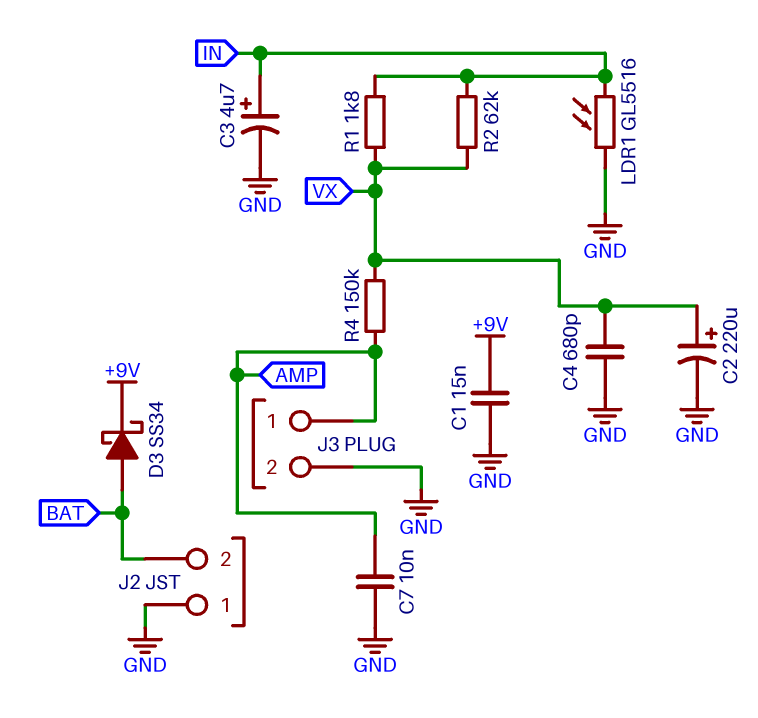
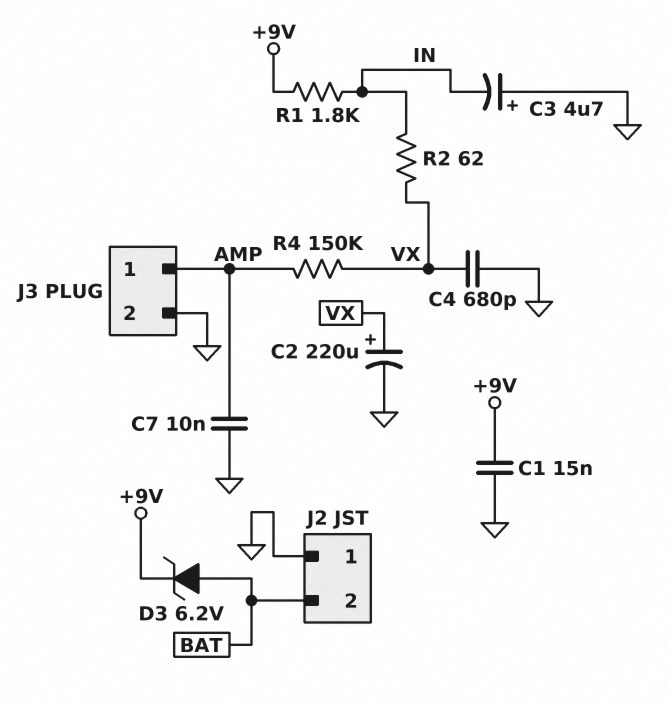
C3: 4.7uF (plus IN, minus GND) -> 4.7uF (plus GND, minus IN)
D3: schottky SS34 (A BAT, K +9V) -> zener 6.2V (A BAT, K +9V)
LDR1: GL5516 (GND, IN) -> none
R1: 1.8k (IN, VX) -> 1.8k (+9V, IN)
R2: 62k (IN, VX) -> 62 (IN, VX)

